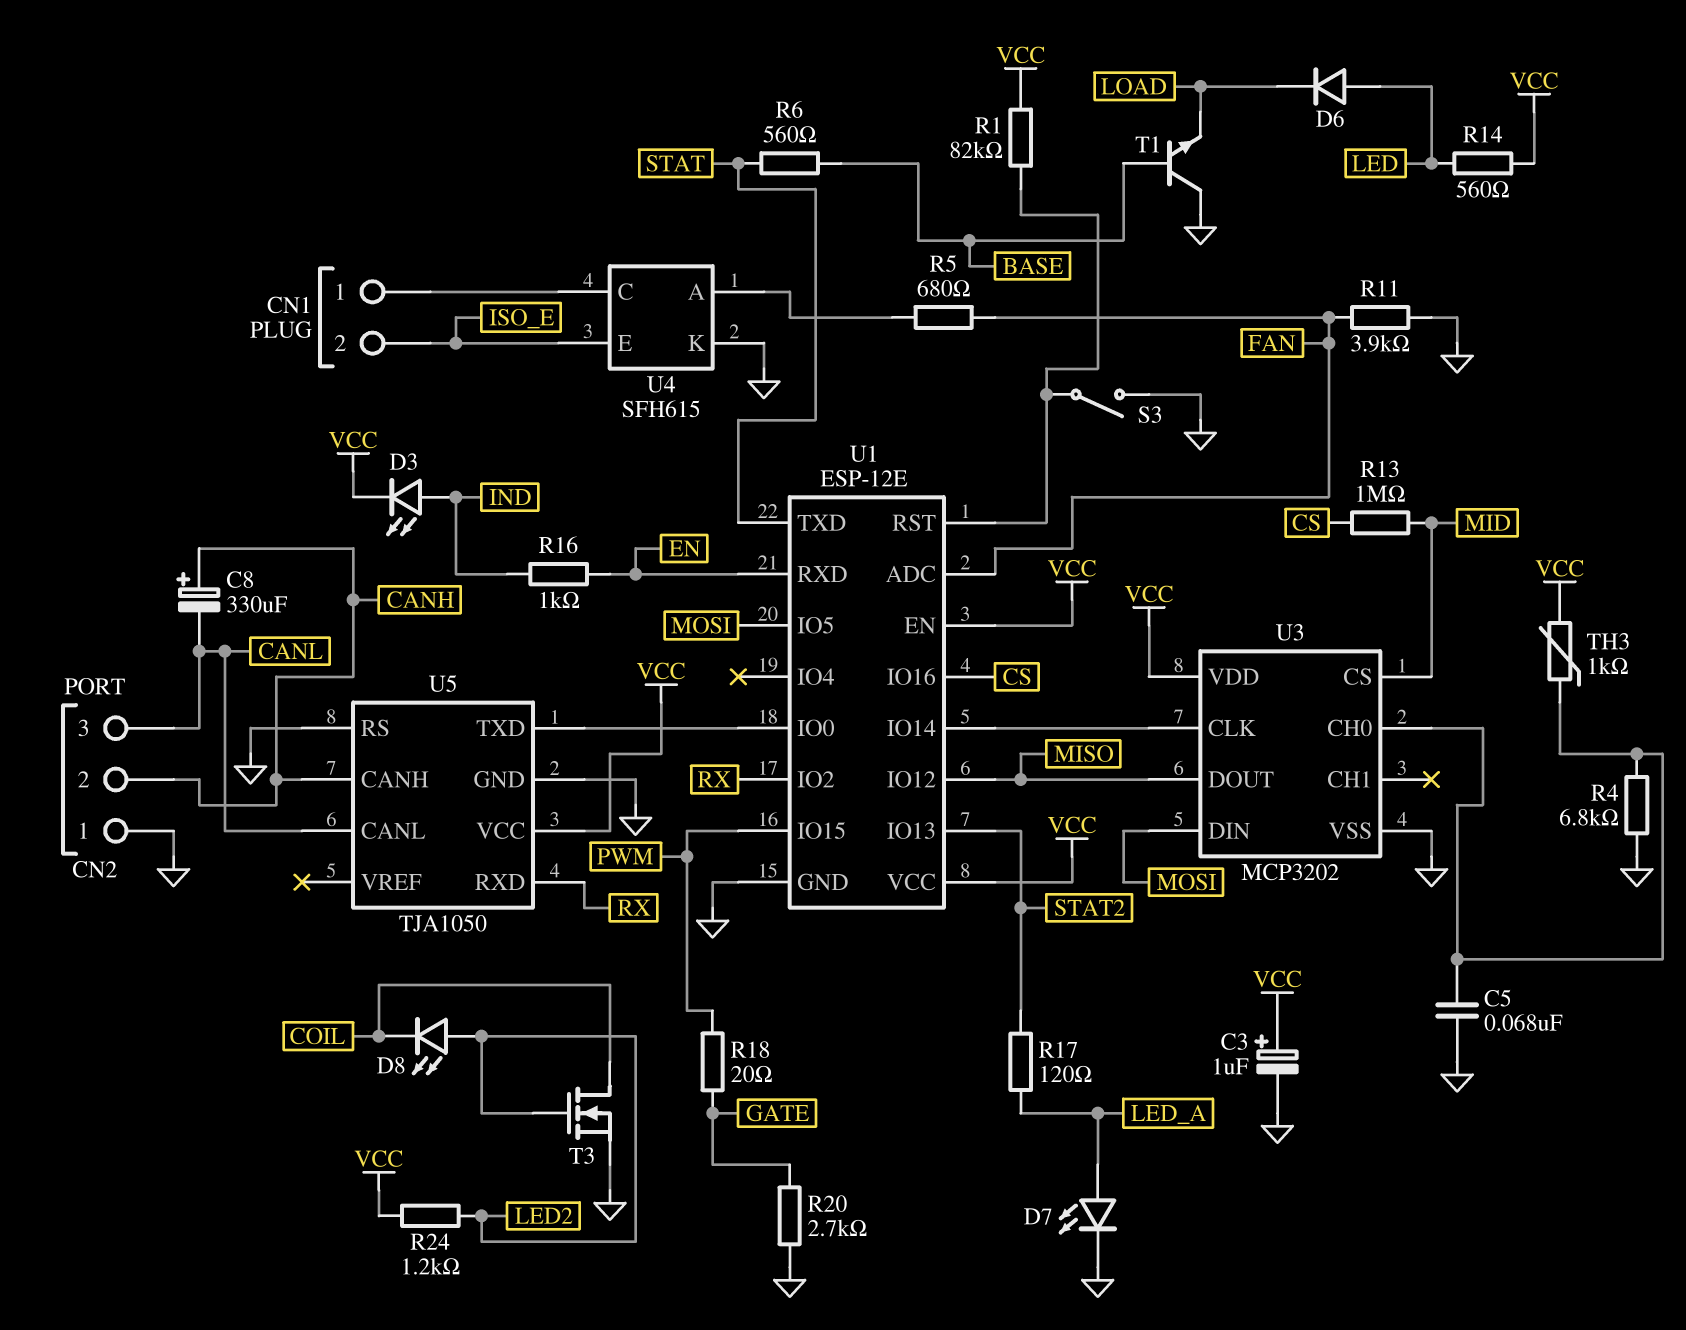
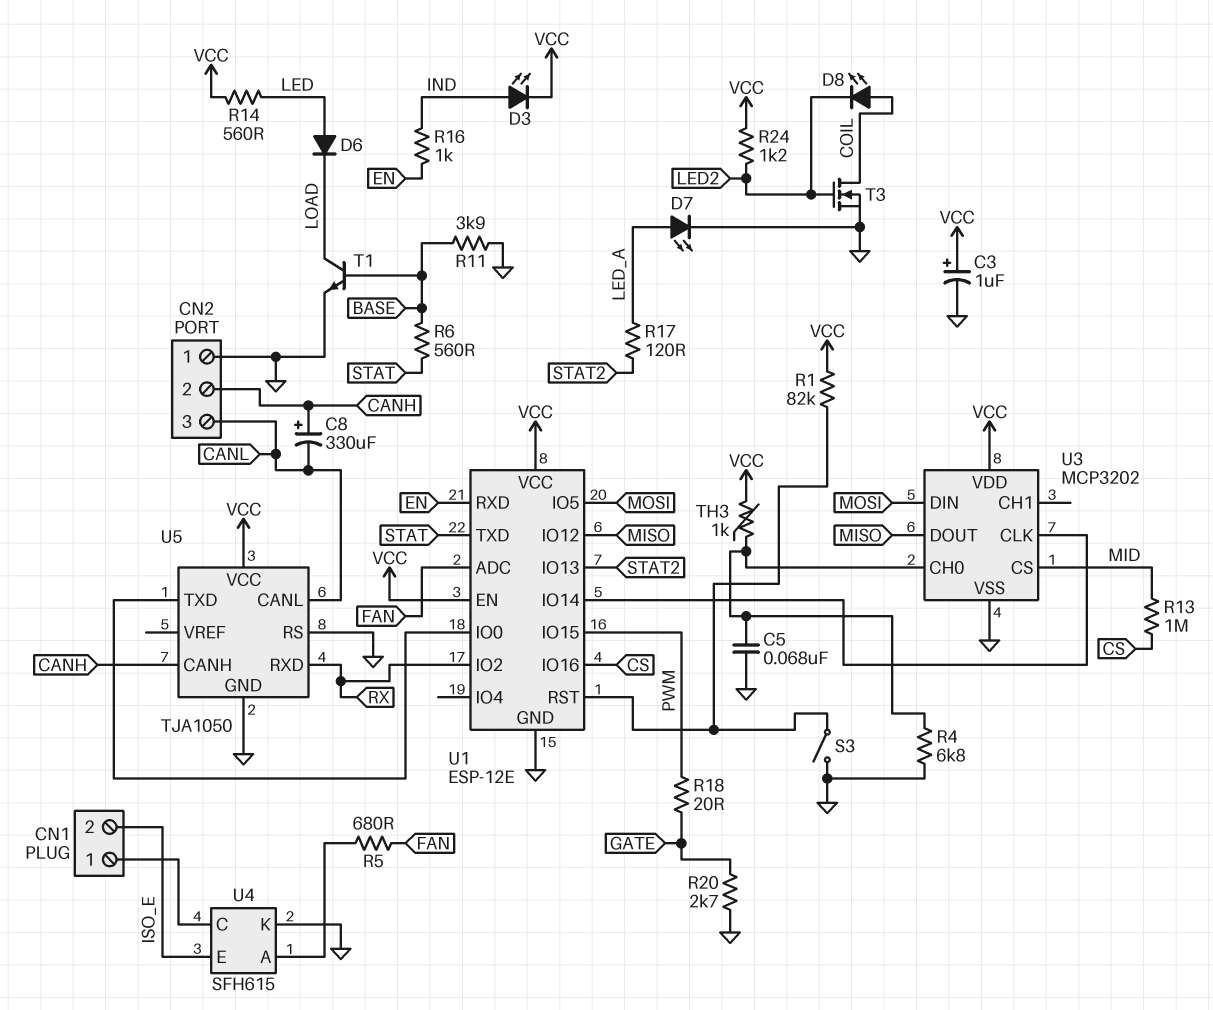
D8: LED (A LED2, K COIL) -> LED (A COIL, K LED2)
R11: 3.9k (FAN, GND) -> 3.9k (BASE, GND)
T1: NPN (B BASE, C GND, E LOAD) -> NPN (B BASE, C LOAD, E GND)

